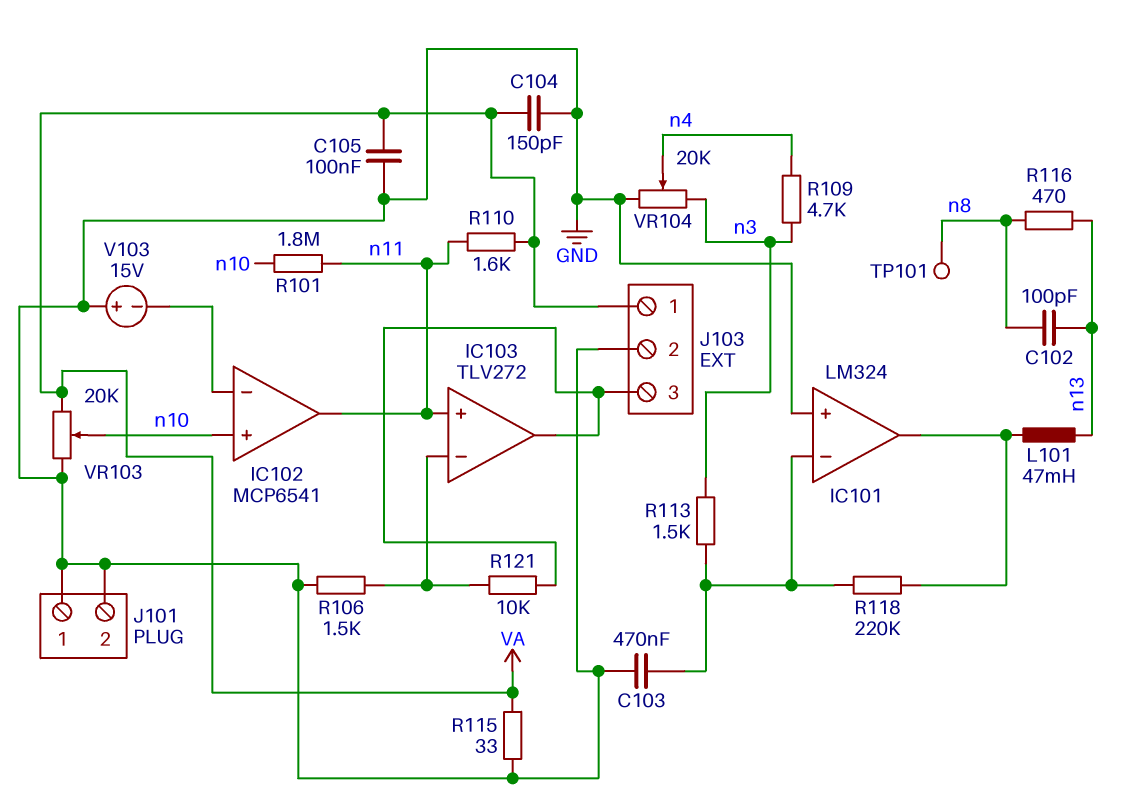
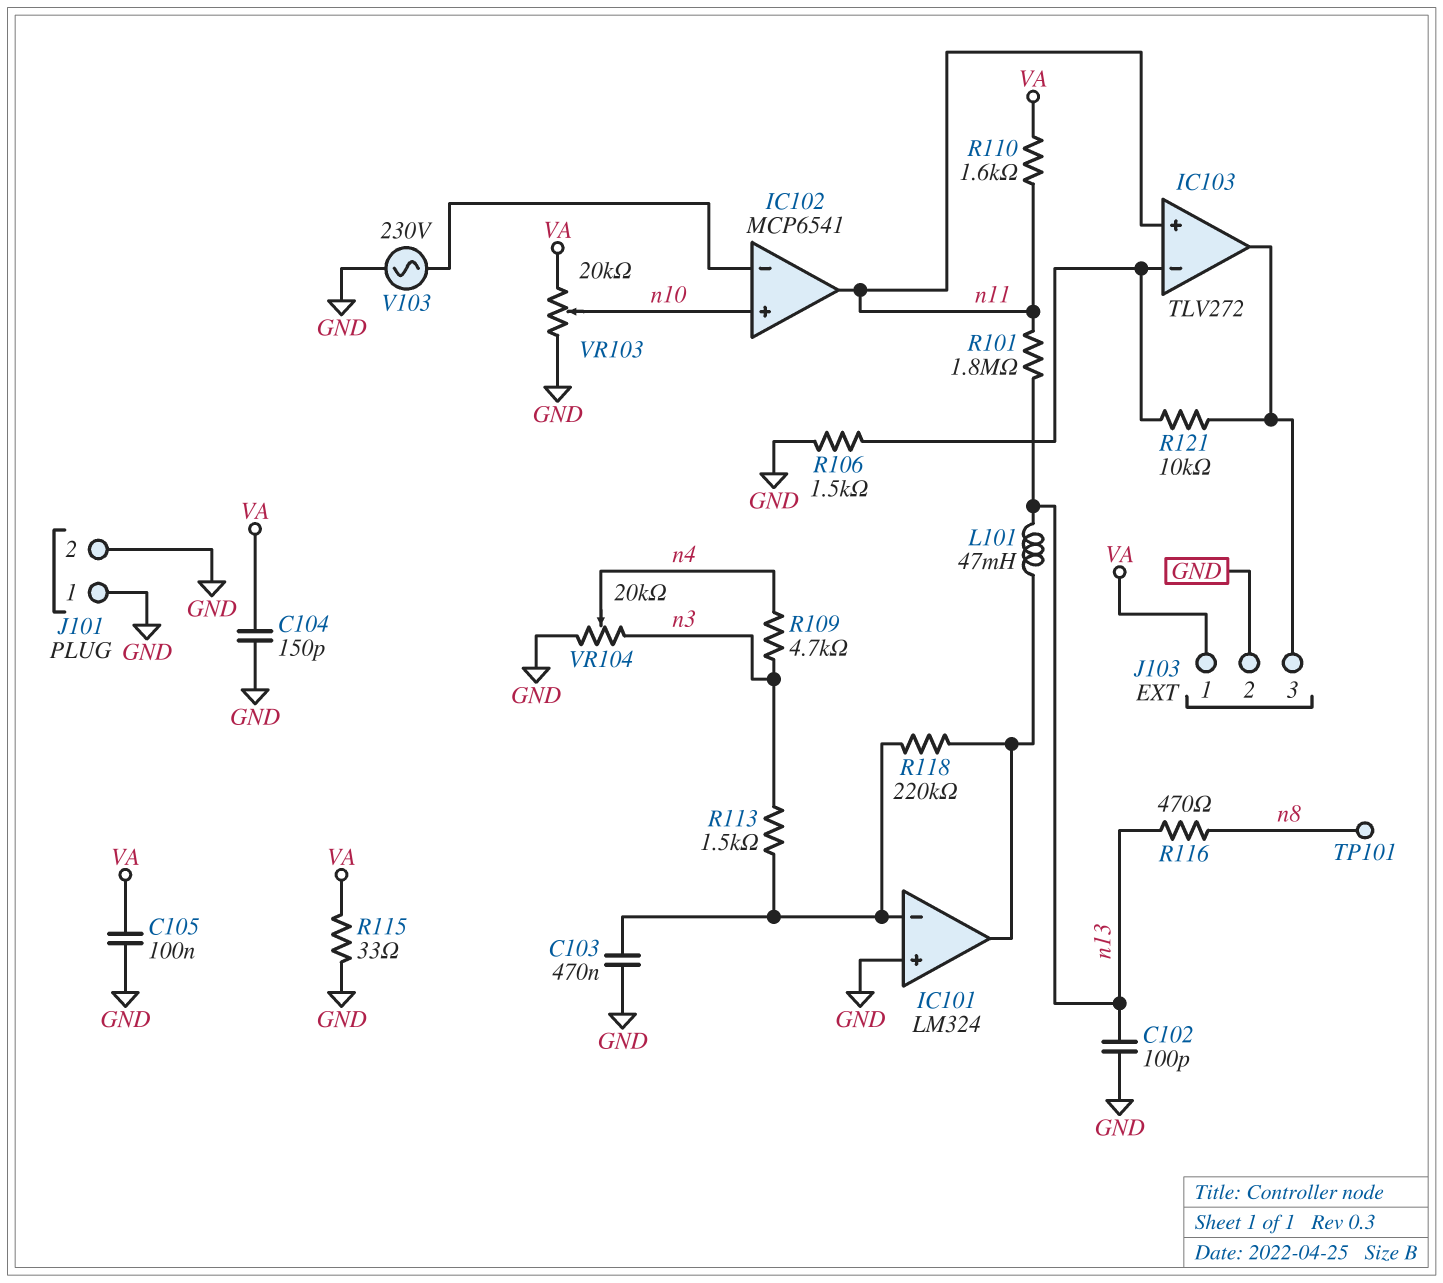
C102: 100pF (n8, n13) -> 100pF (GND, n13)
R101: 1.8M (n10, n11) -> 1.8M (n11, n13)
V103: 15V (plus GND, minus IC102/in-) -> AC 230V (GND, IC102/in-)

